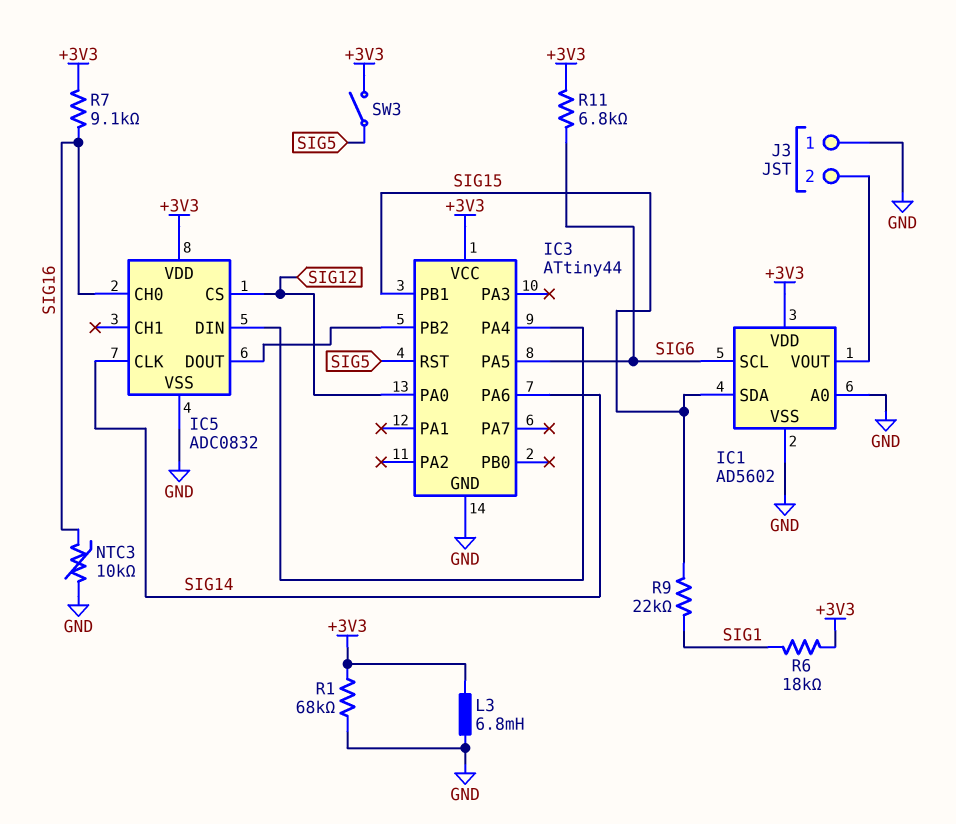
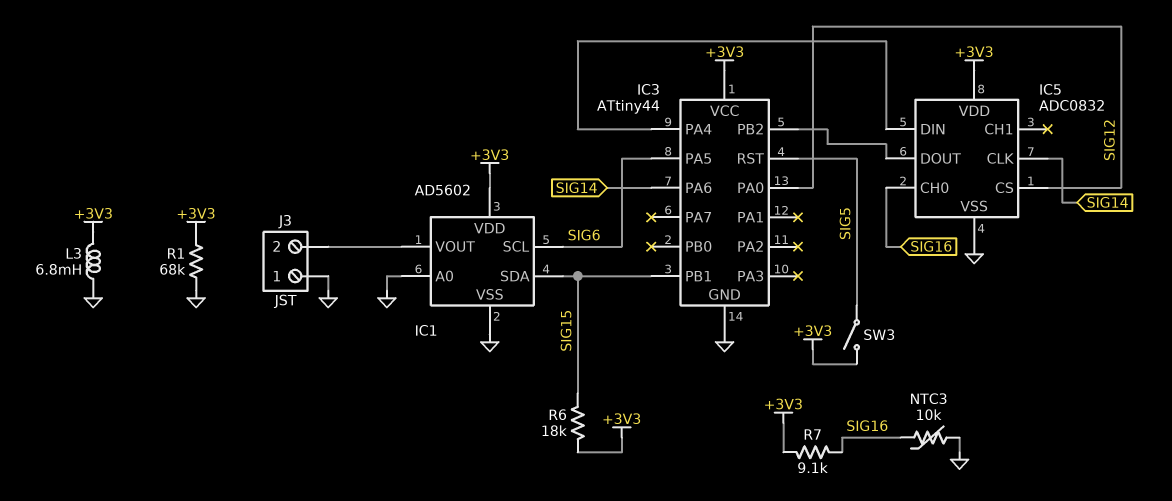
R6: 18k (+3V3, SIG1) -> 18k (+3V3, SIG15)
R9: 22k (SIG1, SIG15) -> none
R11: 6.8k (+3V3, SIG6) -> none

